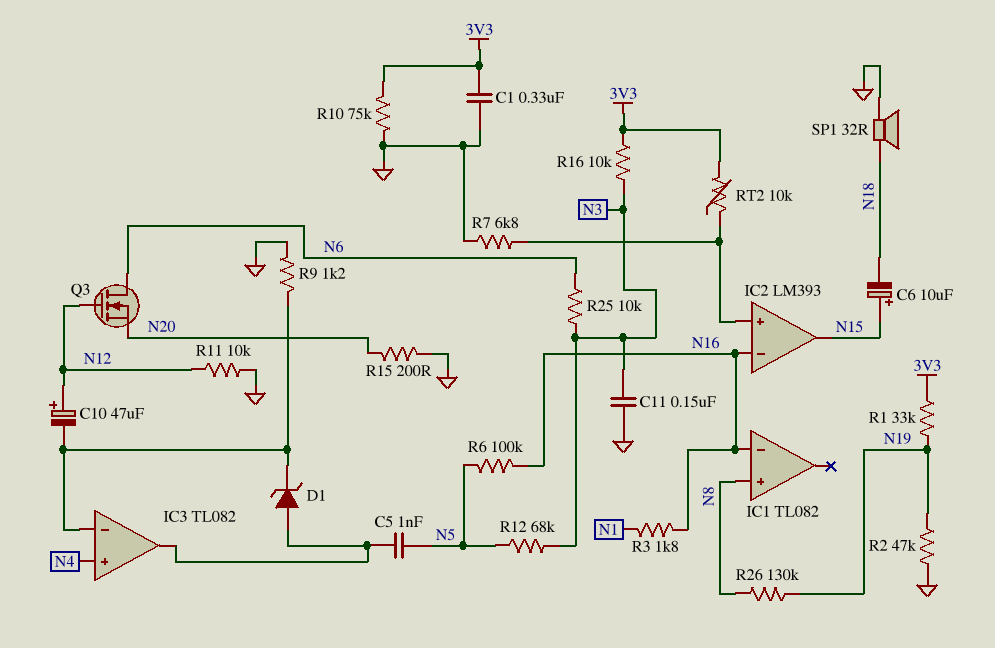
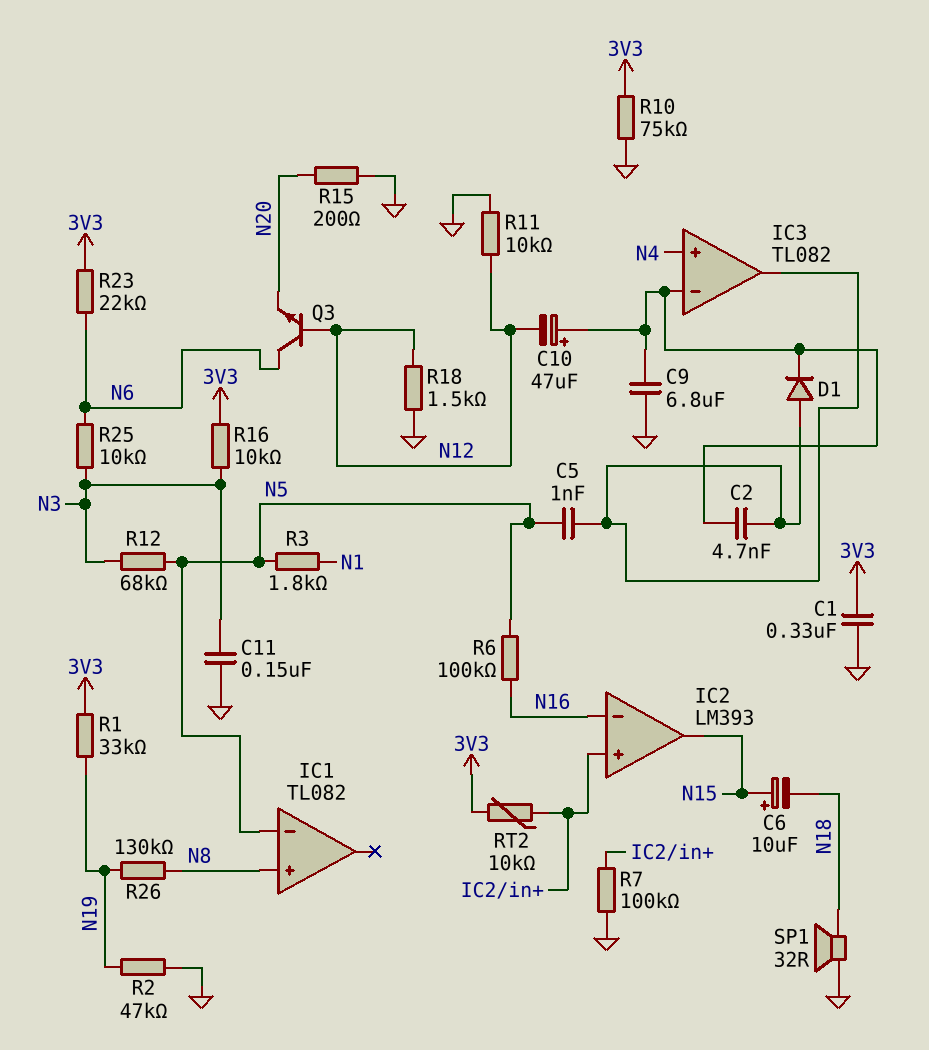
C2: none -> 4.7nF (IC3/in-, IC3/out)
C9: none -> 6.8uF (GND, IC3/in-)
C10: 47uF (plus N12, minus IC3/in-) -> 47uF (plus IC3/in-, minus N12)
D1: zener (A IC3/out, K IC3/in-) -> diode (A IC3/out, K IC3/in-)
IC1 pin in-: N16 -> N5
Q3: NMOS (G N12, D N6, S N20) -> NPN (B N12, C N6, E N20)
R3: 1.8k (N1, N16) -> 1.8k (N1, N5)
R7: 6.8k (GND, IC2/in+) -> 100k (GND, IC2/in+)
R9: 1.2k (GND, IC3/in-) -> none
R18: none -> 1.5k (GND, N12)
R23: none -> 22k (3V3, N6)

